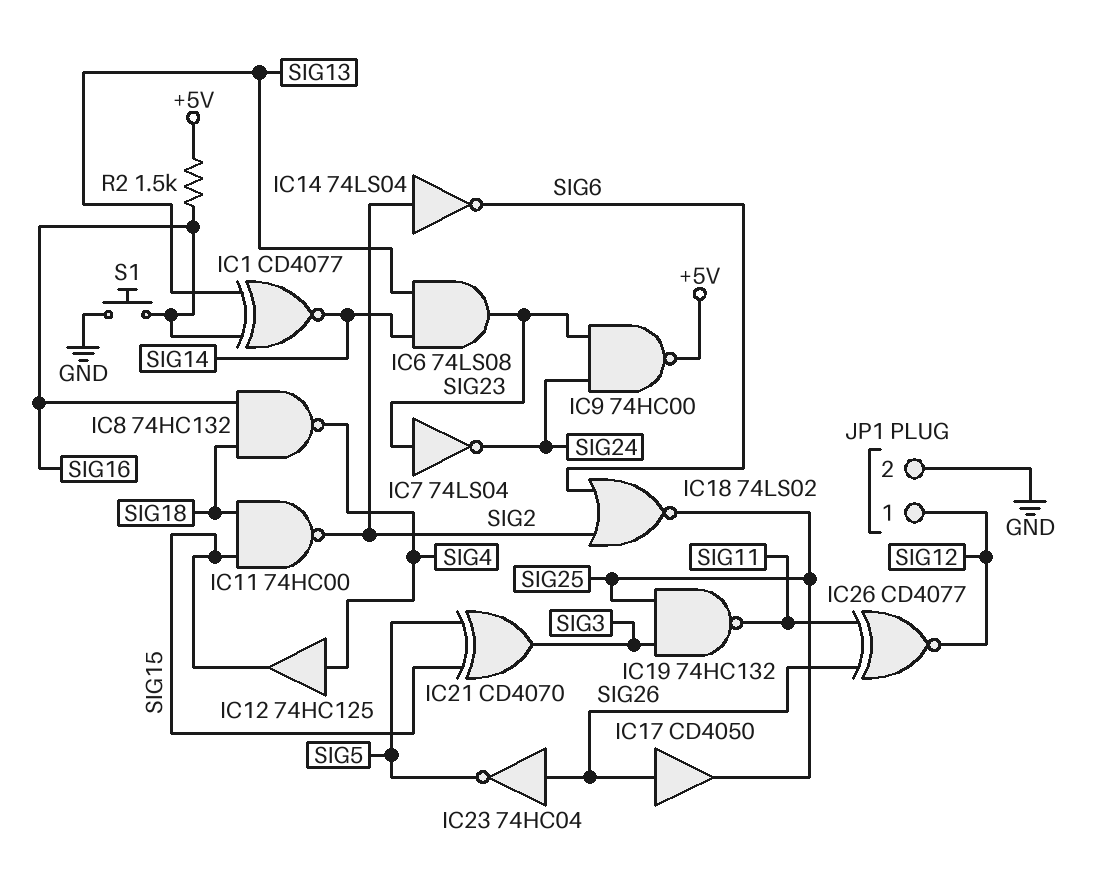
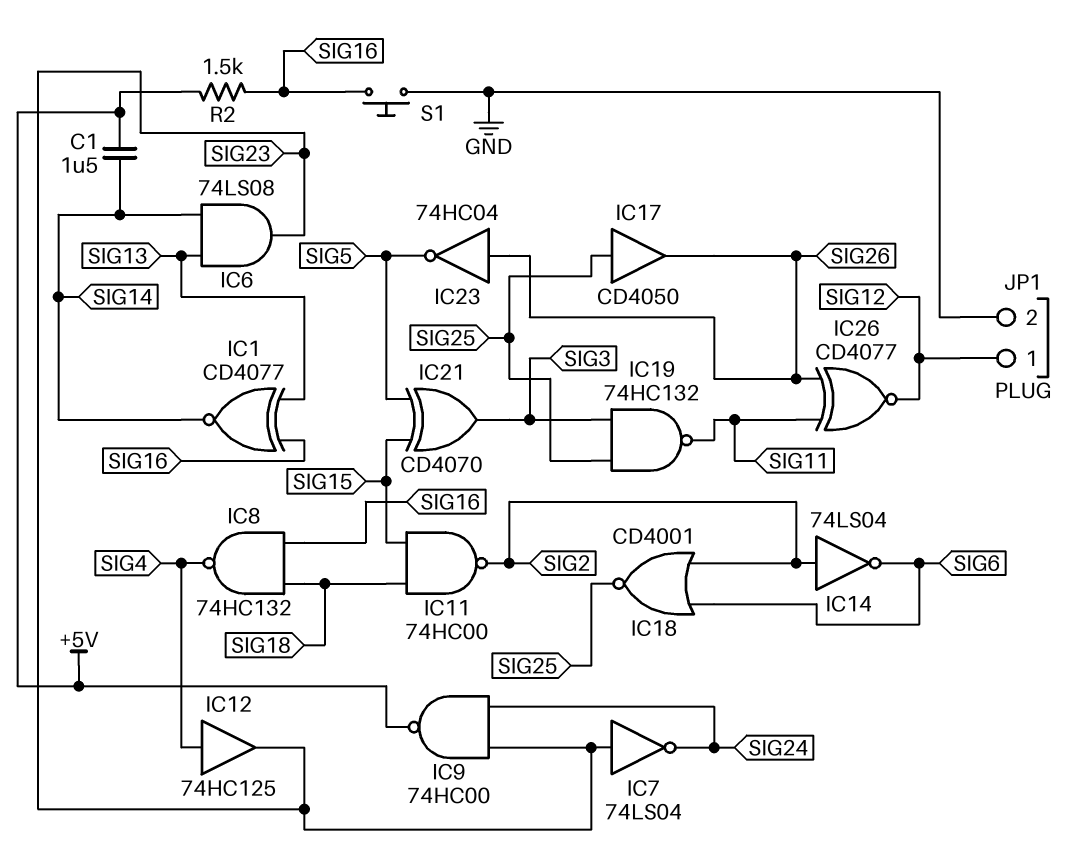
C1: none -> 1.5uF (+5V, SIG14)
IC12: buffer 74HC125 (in SIG4, out SIG15) -> buffer 74HC125 (in SIG4, out SIG23)
IC17: buffer CD4050 (in SIG26, out SIG25) -> buffer CD4050 (in SIG25, out SIG26)
IC18: NOR 74LS02 (in SIG2, in SIG6, out SIG25) -> NOR CD4001 (in SIG2, in SIG6, out SIG25)

